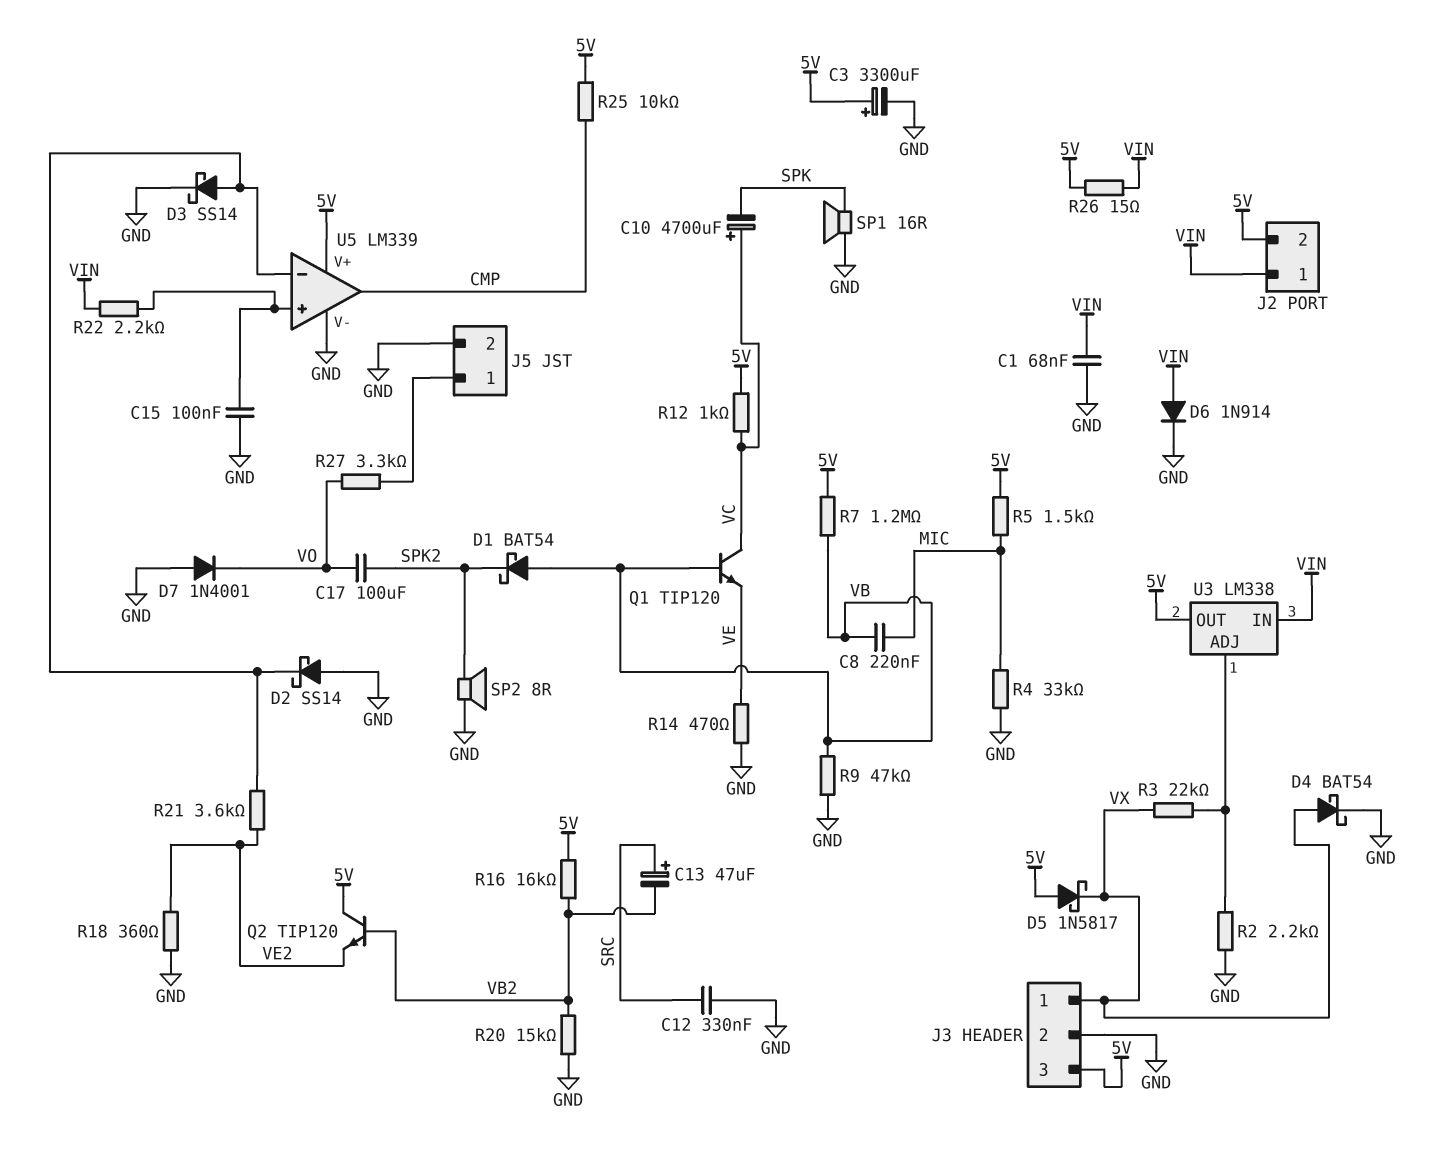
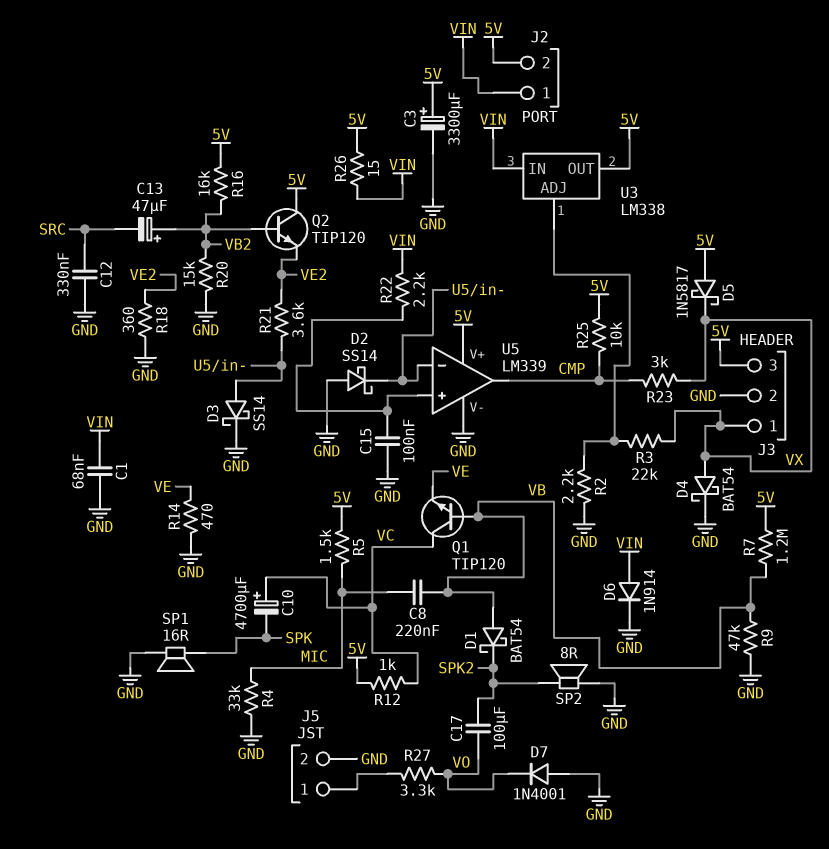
C13: 47uF (plus SRC, minus VB2) -> 47uF (plus VB2, minus SRC)
R23: none -> 3k (CMP, VX)

